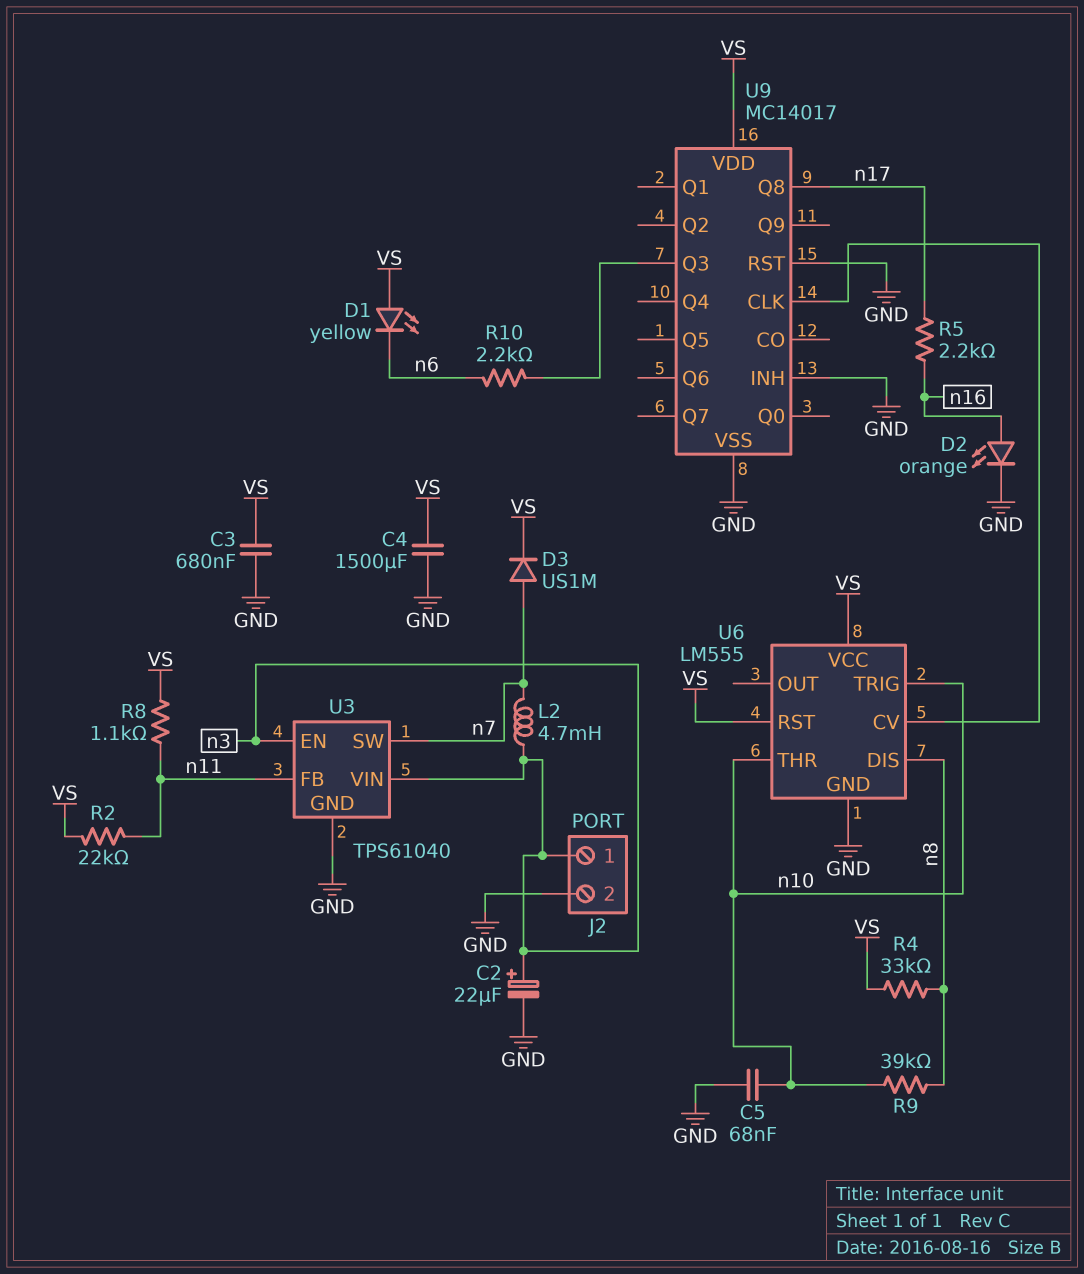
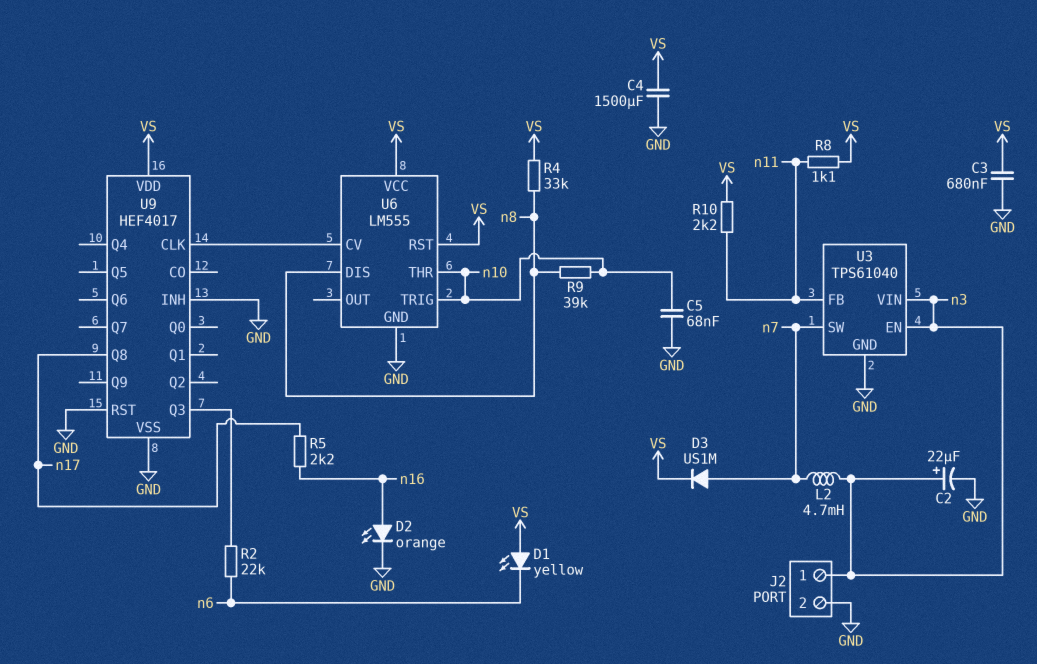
R2: 22k (VS, n11) -> 22k (U9/Q3, n6)
R10: 2.2k (U9/Q3, n6) -> 2.2k (VS, n11)
U9: MC14017 -> HEF4017

